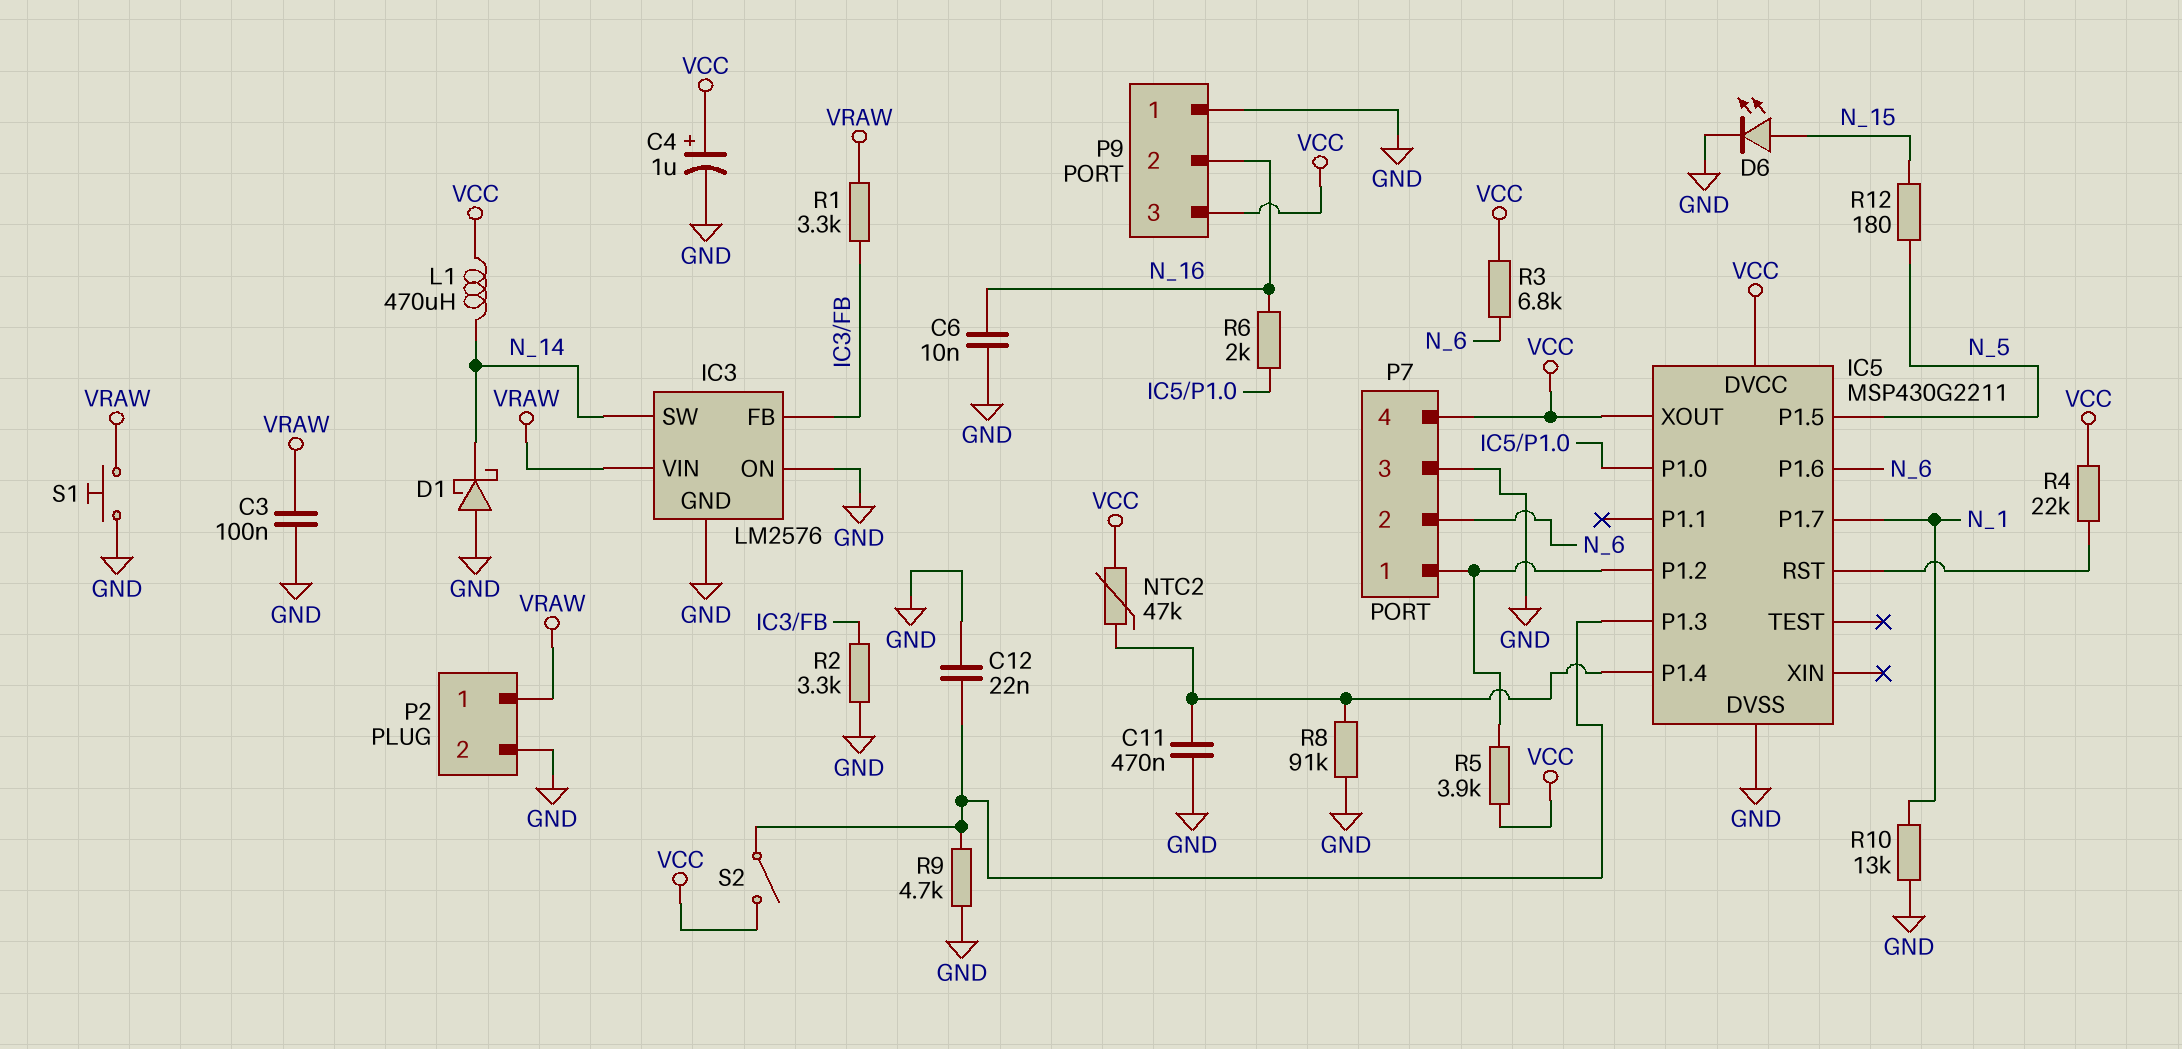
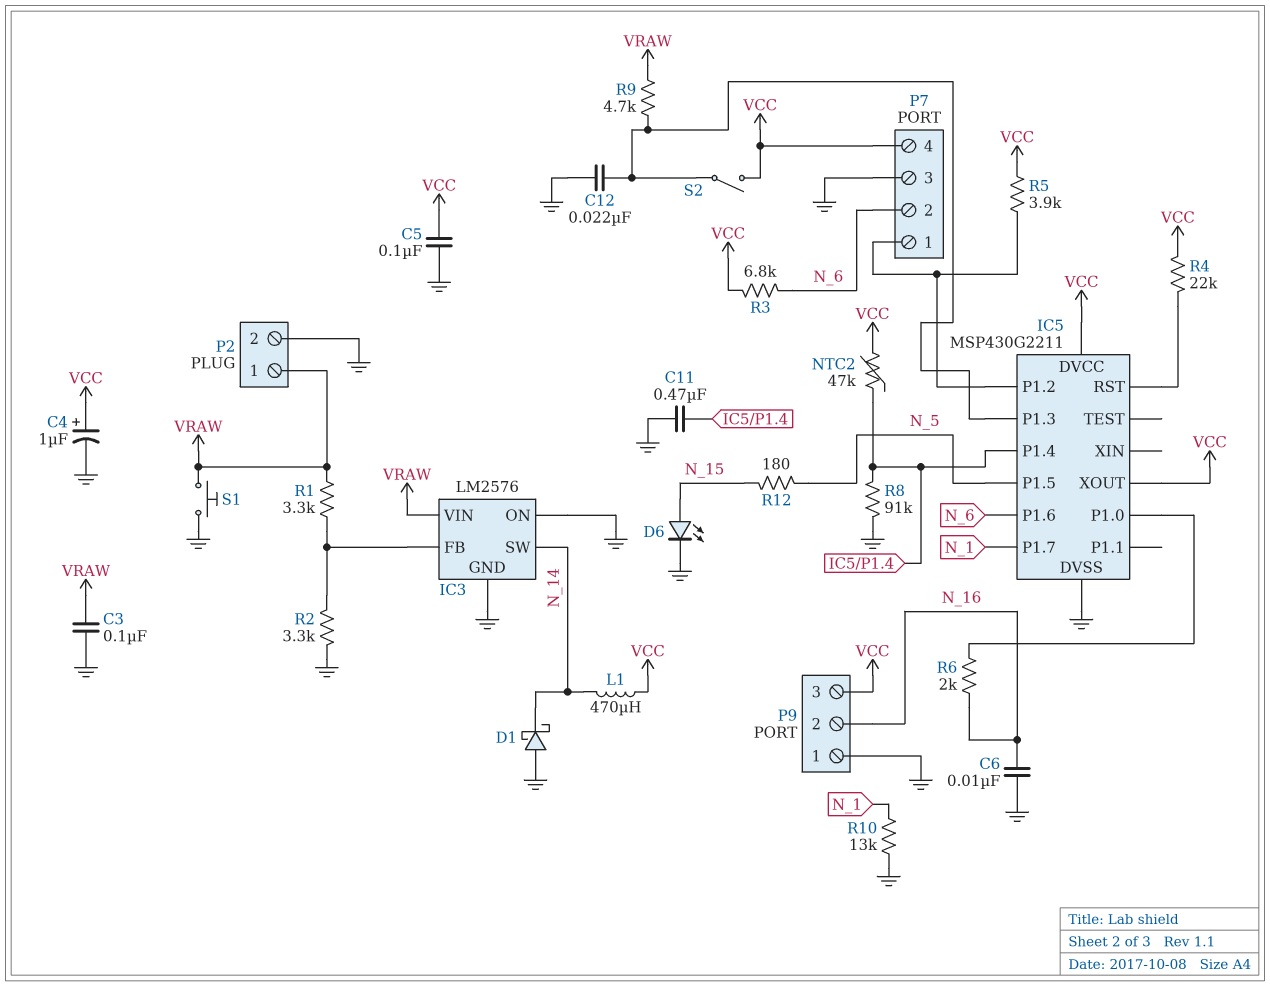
C5: none -> 100nF (GND, VCC)
R9: 4.7k (GND, IC5/P1.3) -> 4.7k (IC5/P1.3, VRAW)

